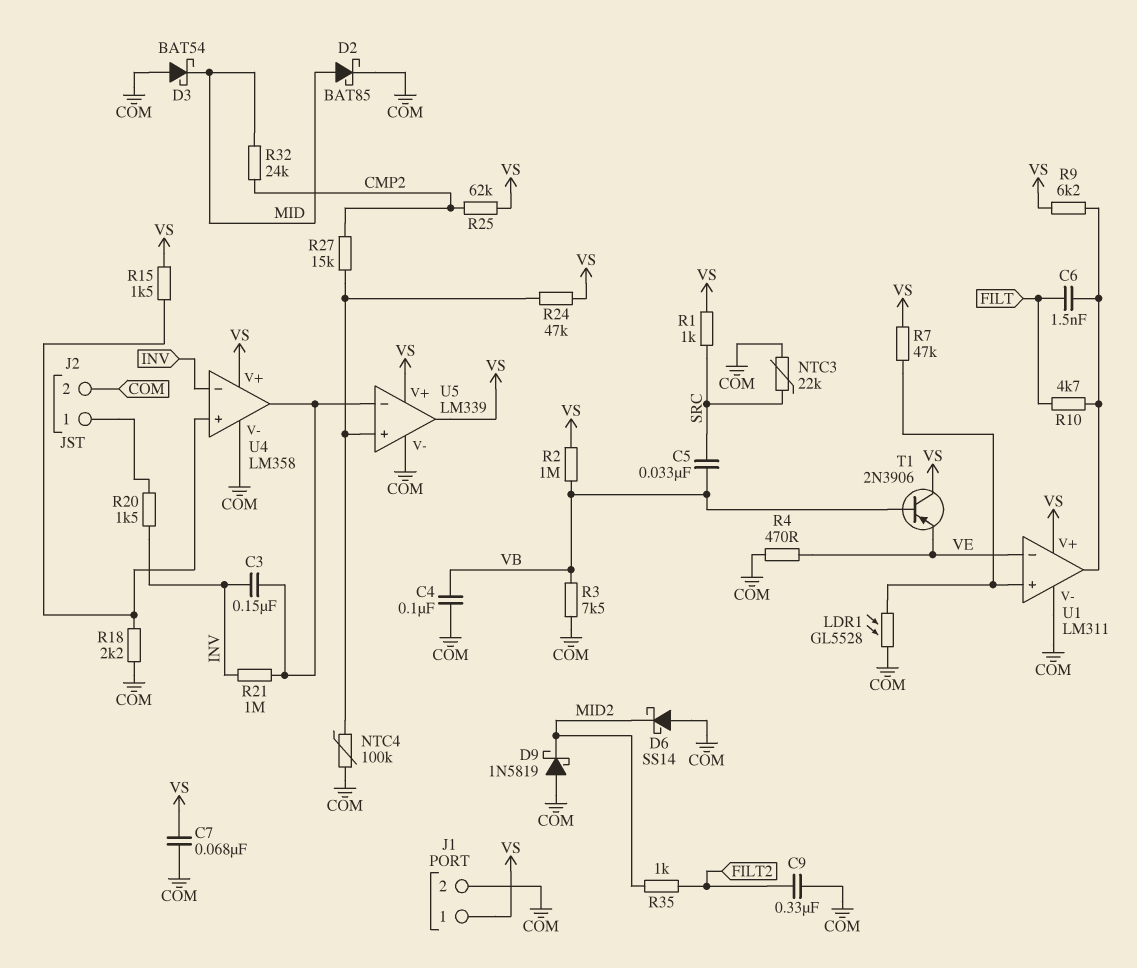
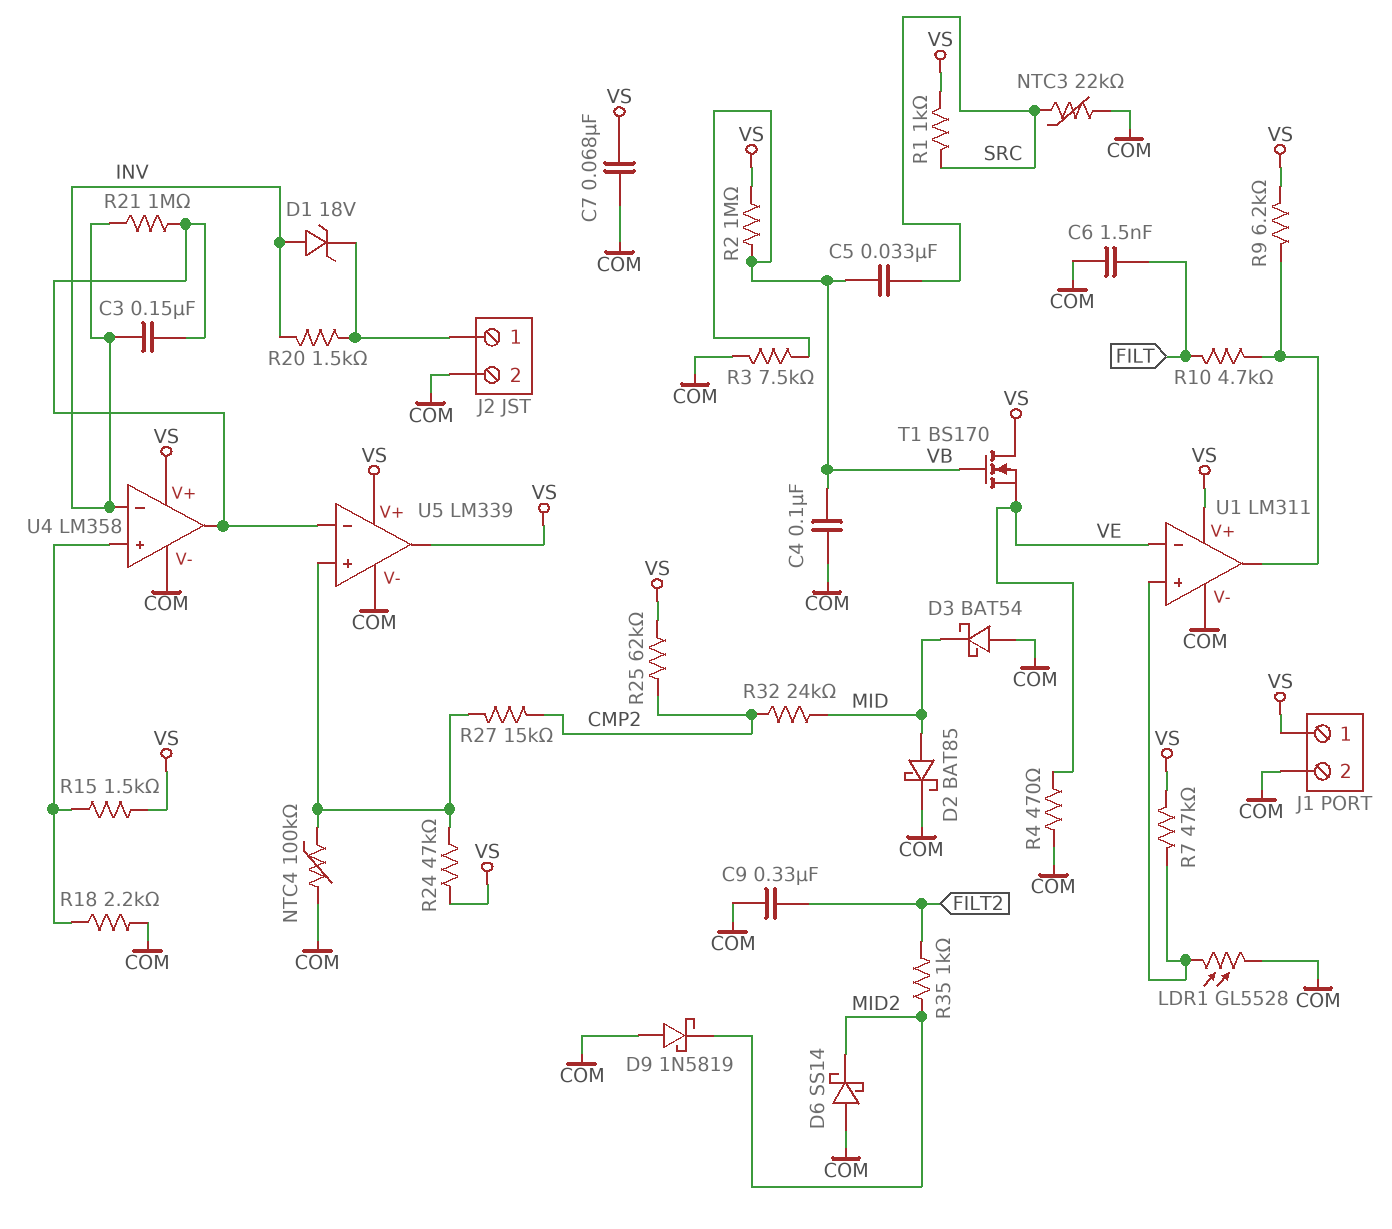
C6: 1.5nF (FILT, U1/out) -> 1.5nF (COM, FILT)
D1: none -> zener 18V (A INV, K J2/1)
T1: PNP 2N3906 (B VB, C VS, E VE) -> NMOS BS170 (G VB, D VS, S VE)

